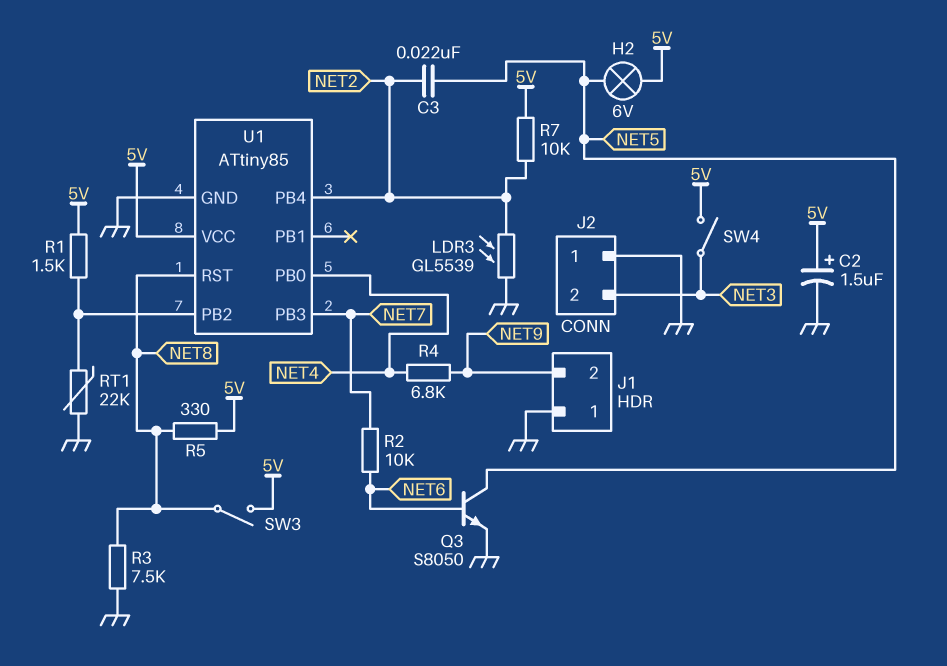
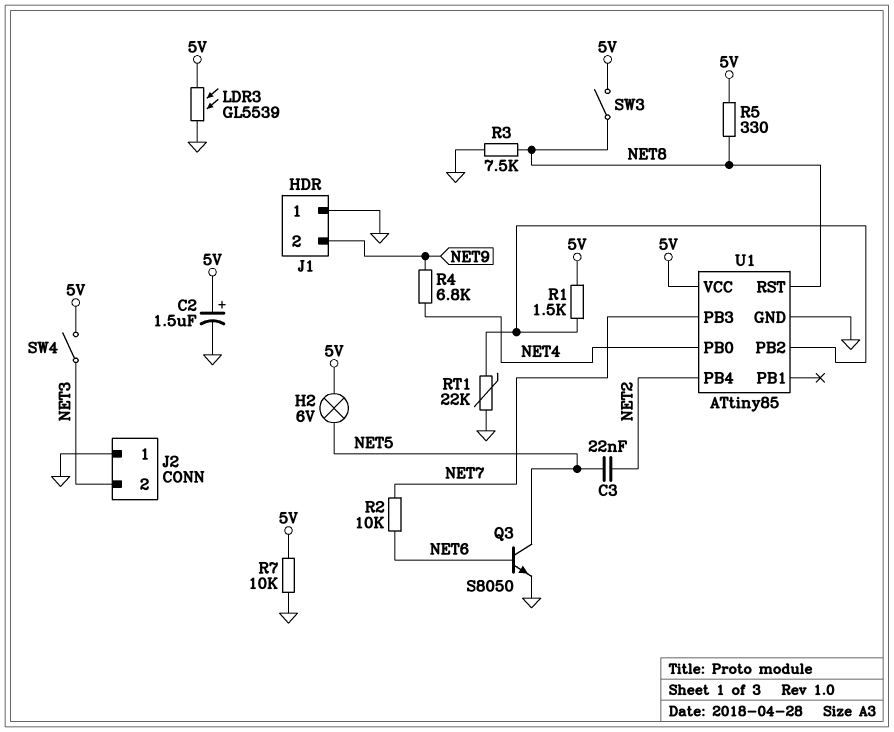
LDR3: GL5539 (GND, NET2) -> GL5539 (5V, GND)
R7: 10k (5V, NET2) -> 10k (5V, GND)

